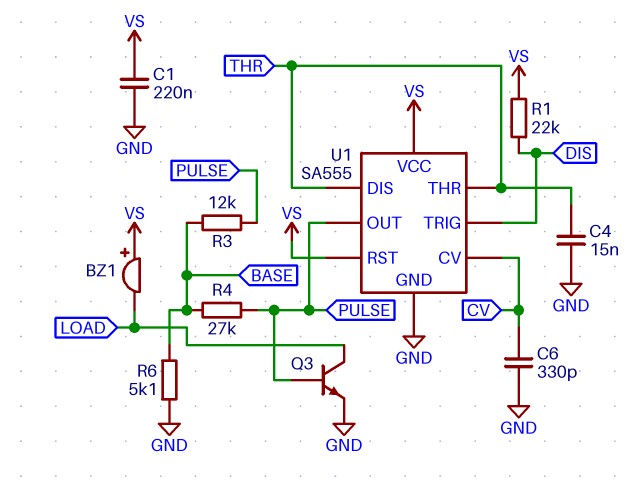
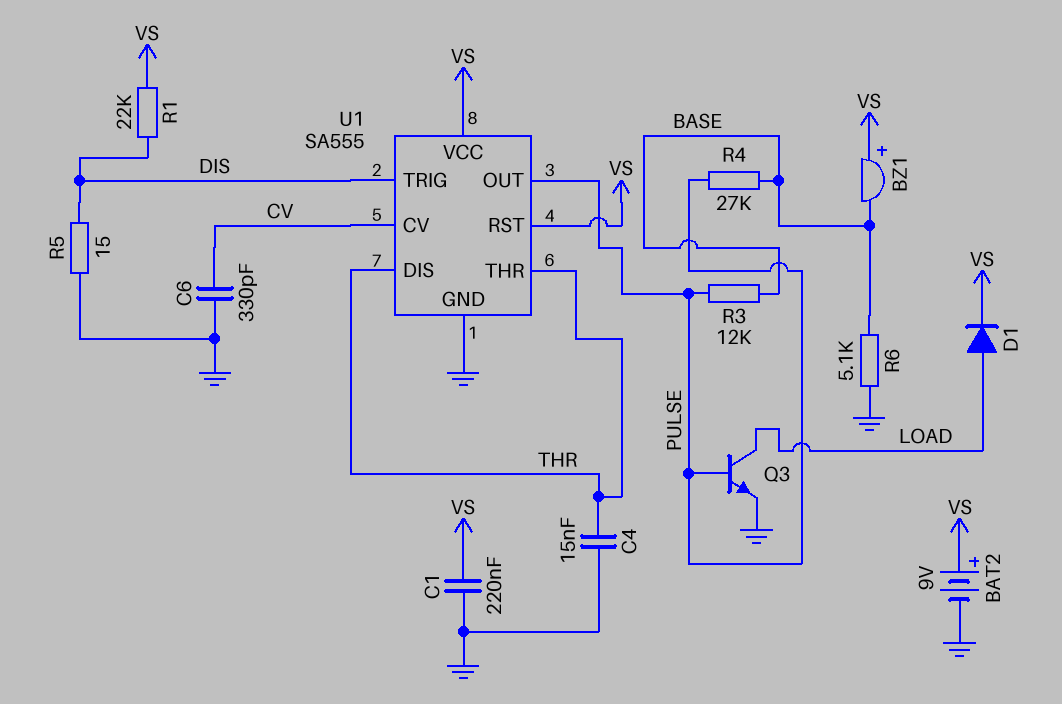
BAT2: none -> 9V (plus VS, minus GND)
BZ1: buzzer (plus VS, minus LOAD) -> buzzer (plus VS, minus BASE)
D1: none -> diode (A LOAD, K VS)
R5: none -> 15 (DIS, GND)

